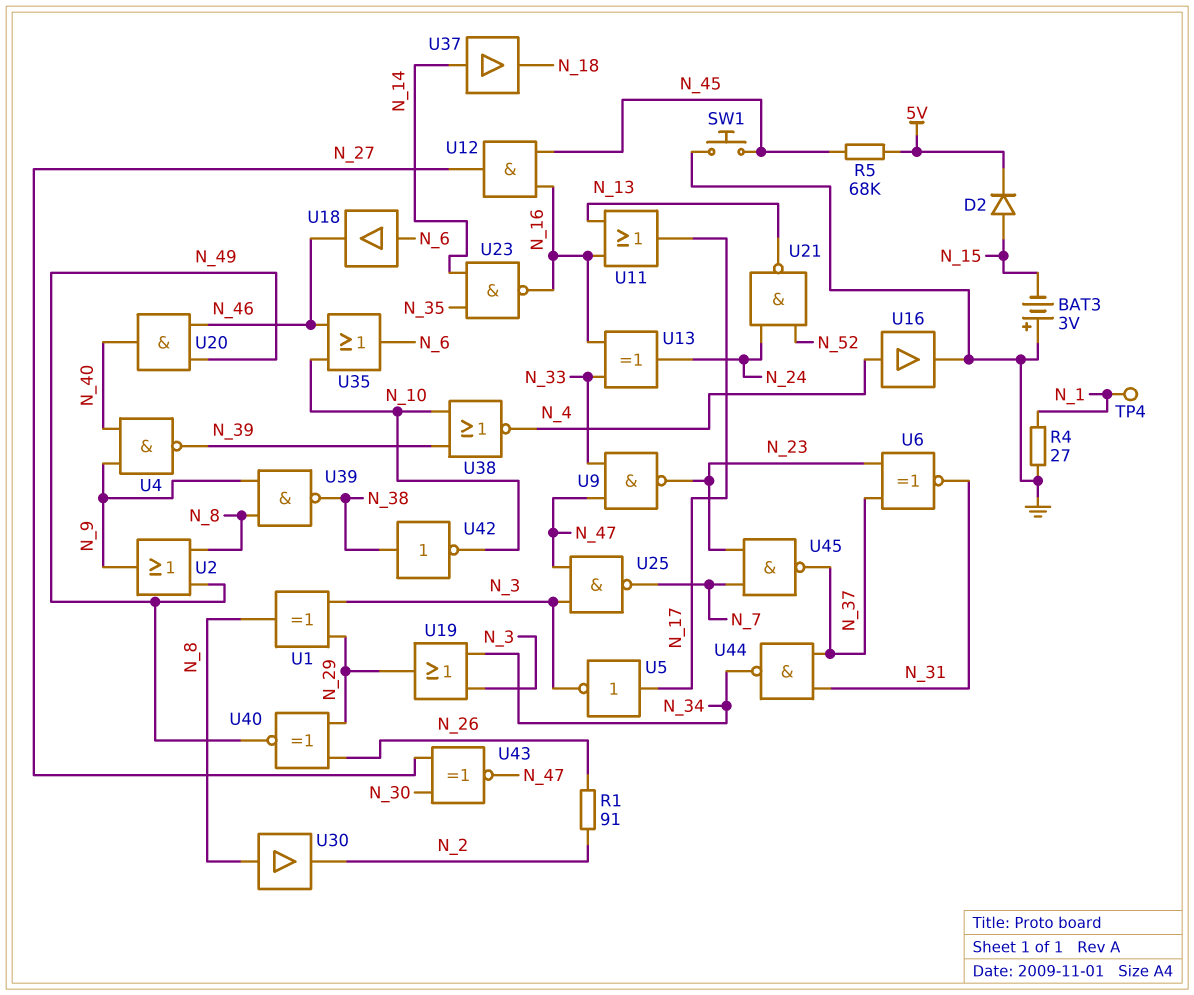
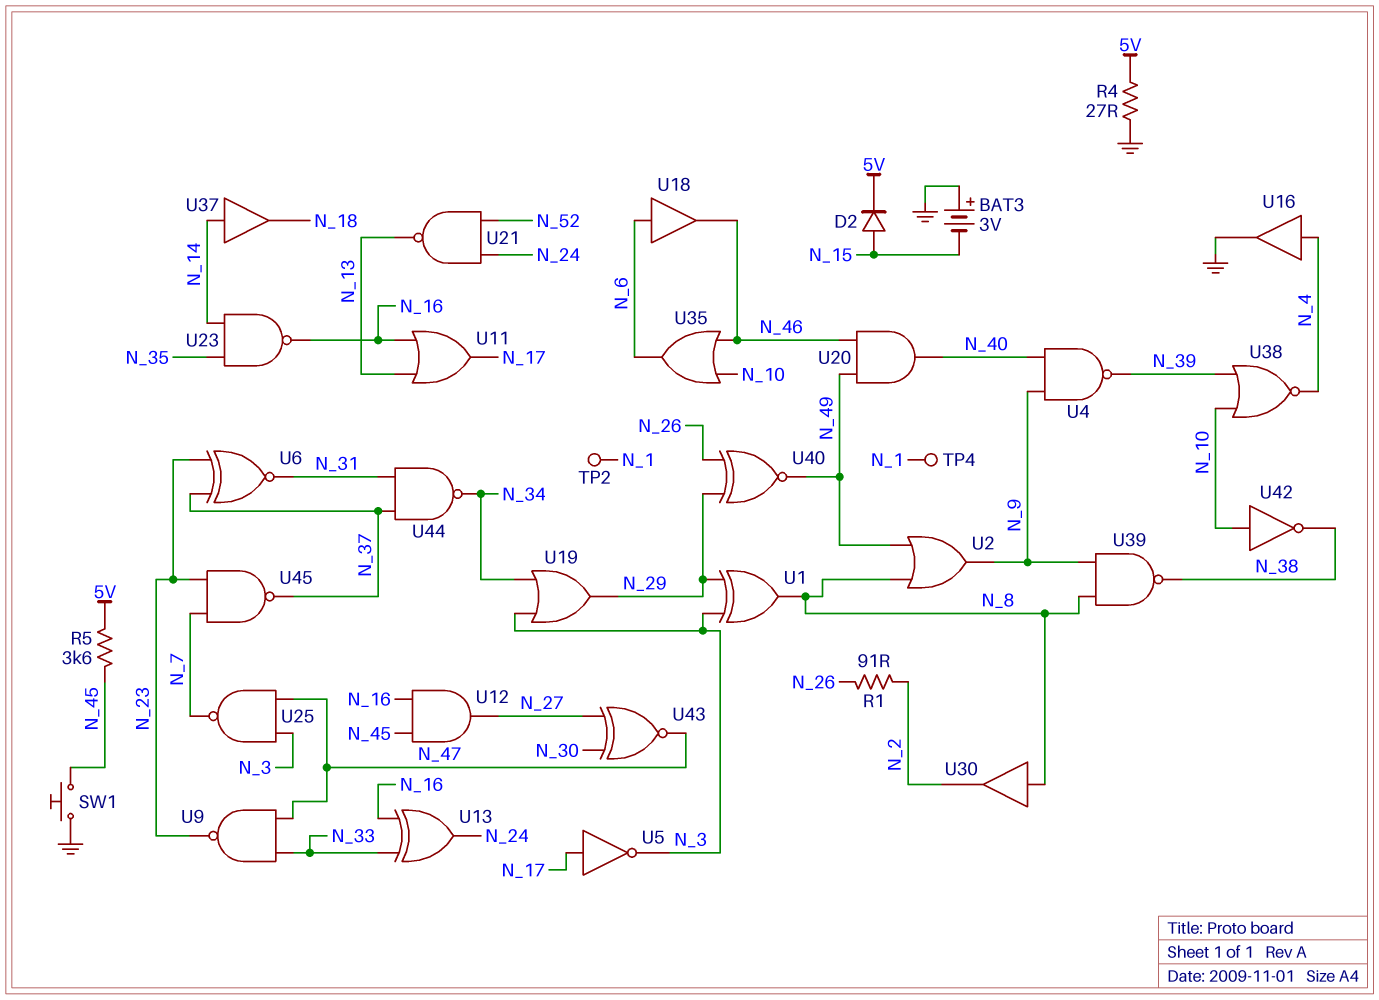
R4: 27 (GND, N_1) -> 27 (5V, GND)
R5: 68k (5V, N_45) -> 3.6k (5V, N_45)
TP2: none -> test point (N_1)
U42: NOT (in N_38, out N_10) -> NOT (in N_10, out N_38)

